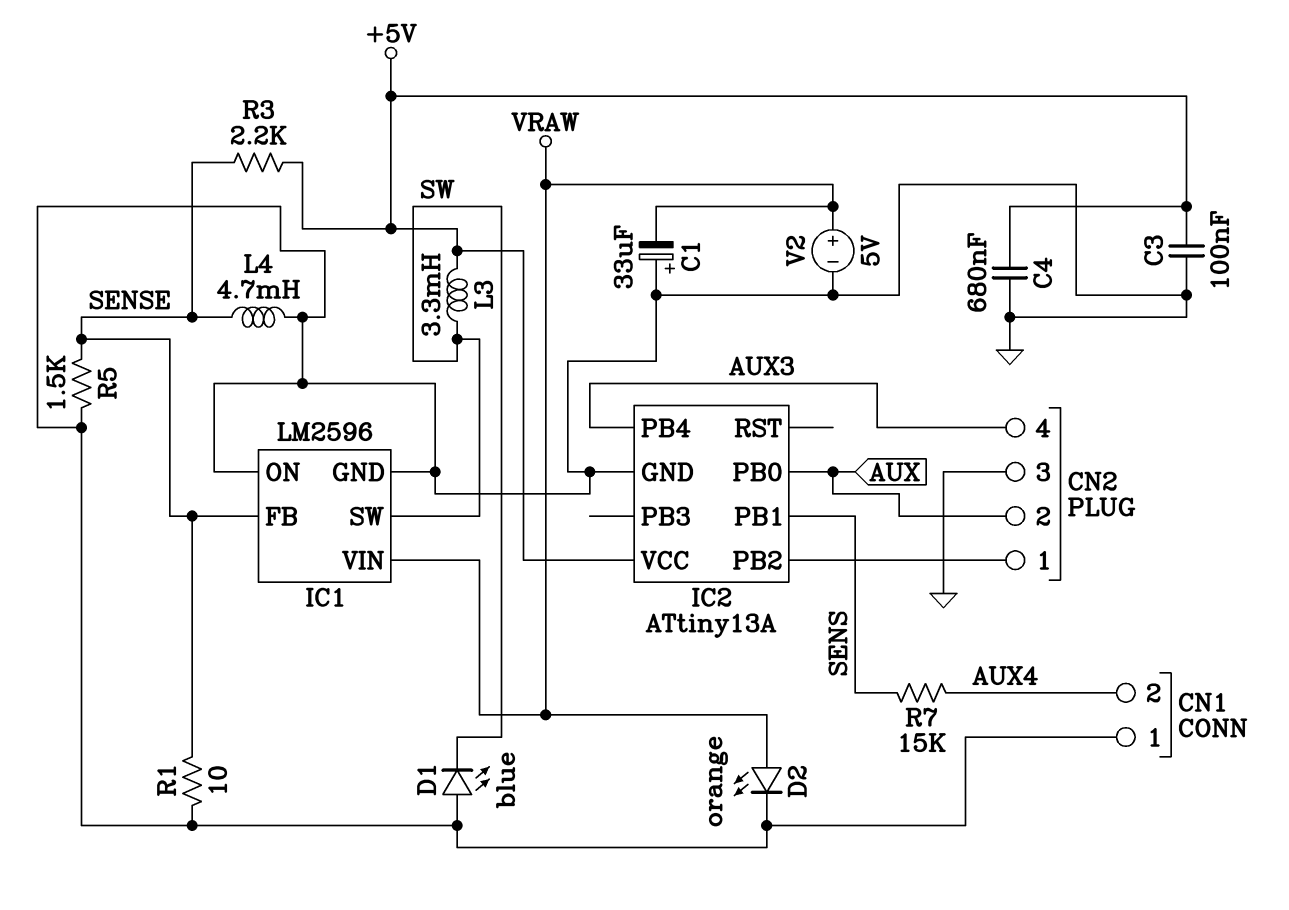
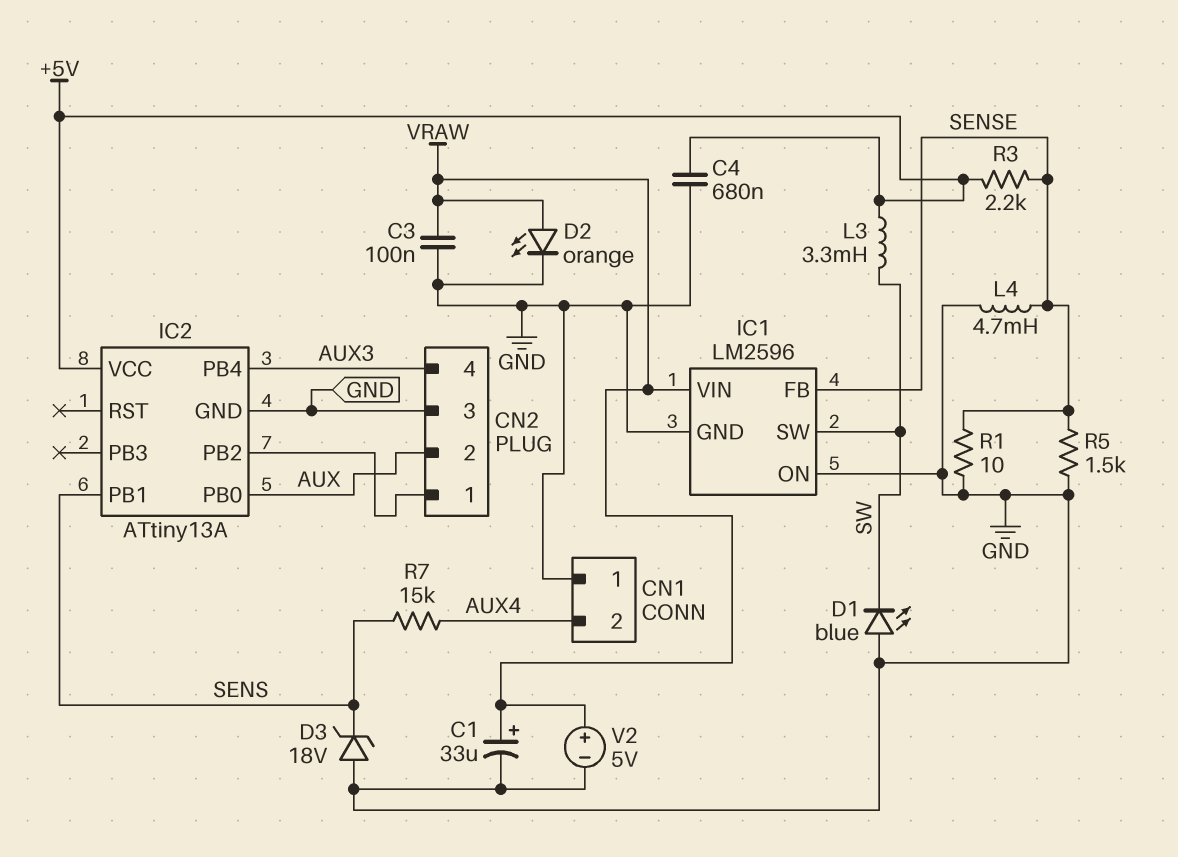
C1: 33uF (plus GND, minus VRAW) -> 33uF (plus VRAW, minus GND)
C3: 100nF (+5V, GND) -> 100nF (GND, VRAW)
D3: none -> zener 18V (A GND, K SENS)

